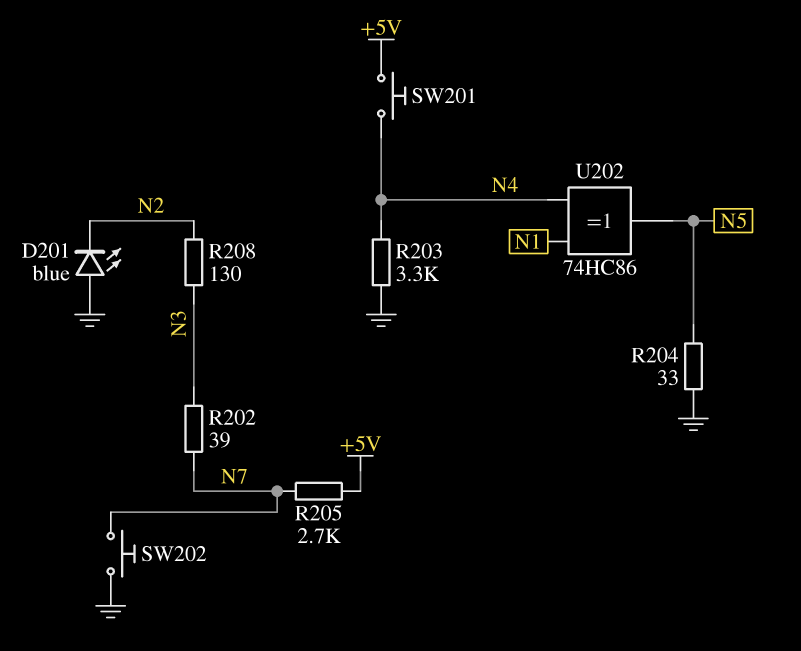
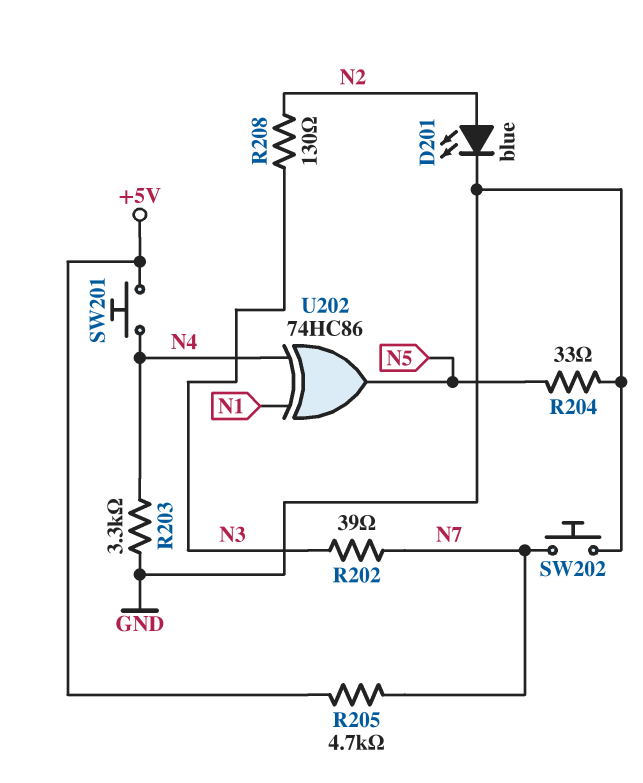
D201: LED blue (A GND, K N2) -> LED blue (A N2, K GND)
R205: 2.7k (+5V, N7) -> 4.7k (+5V, N7)

